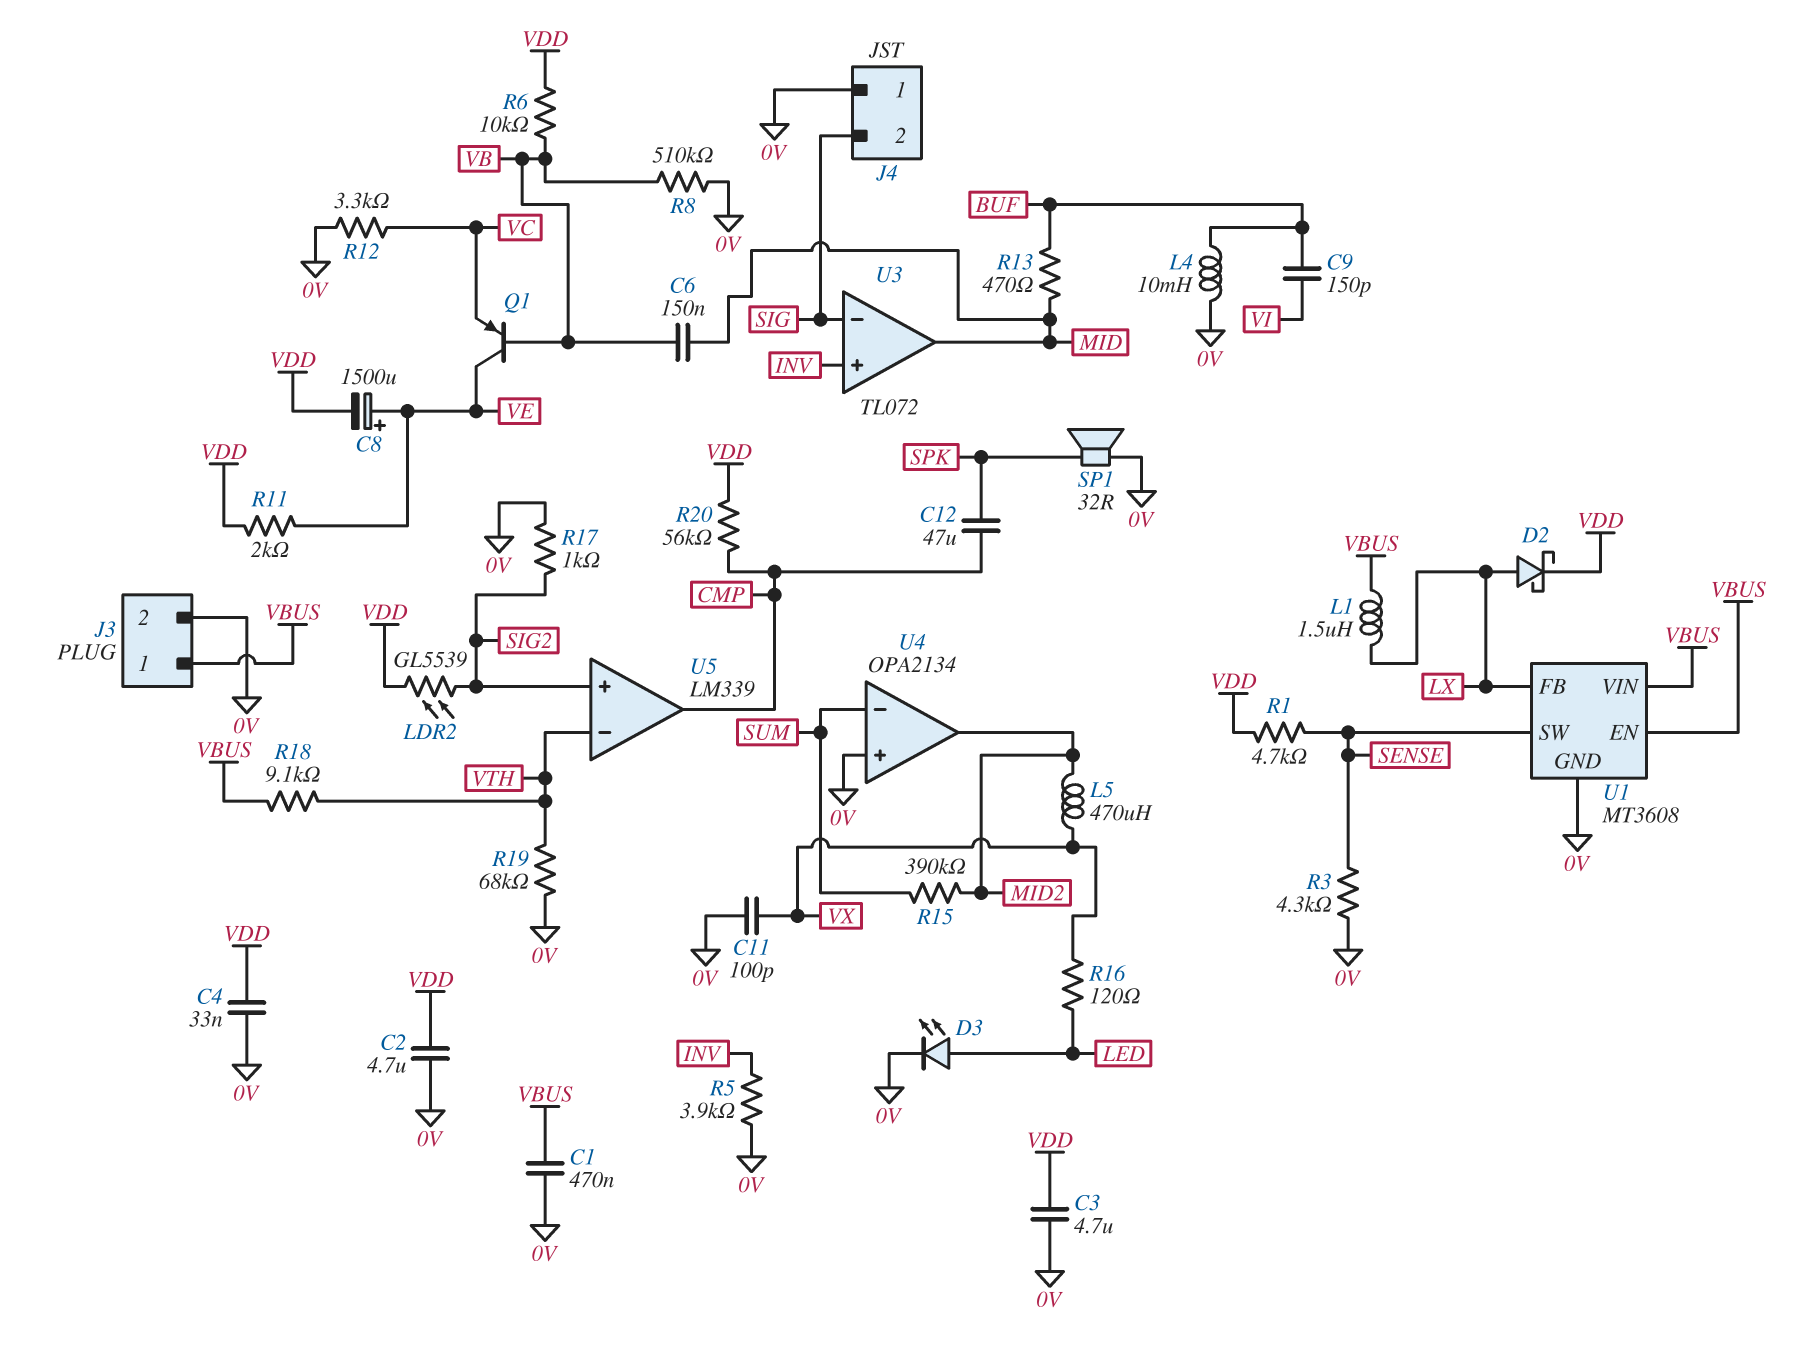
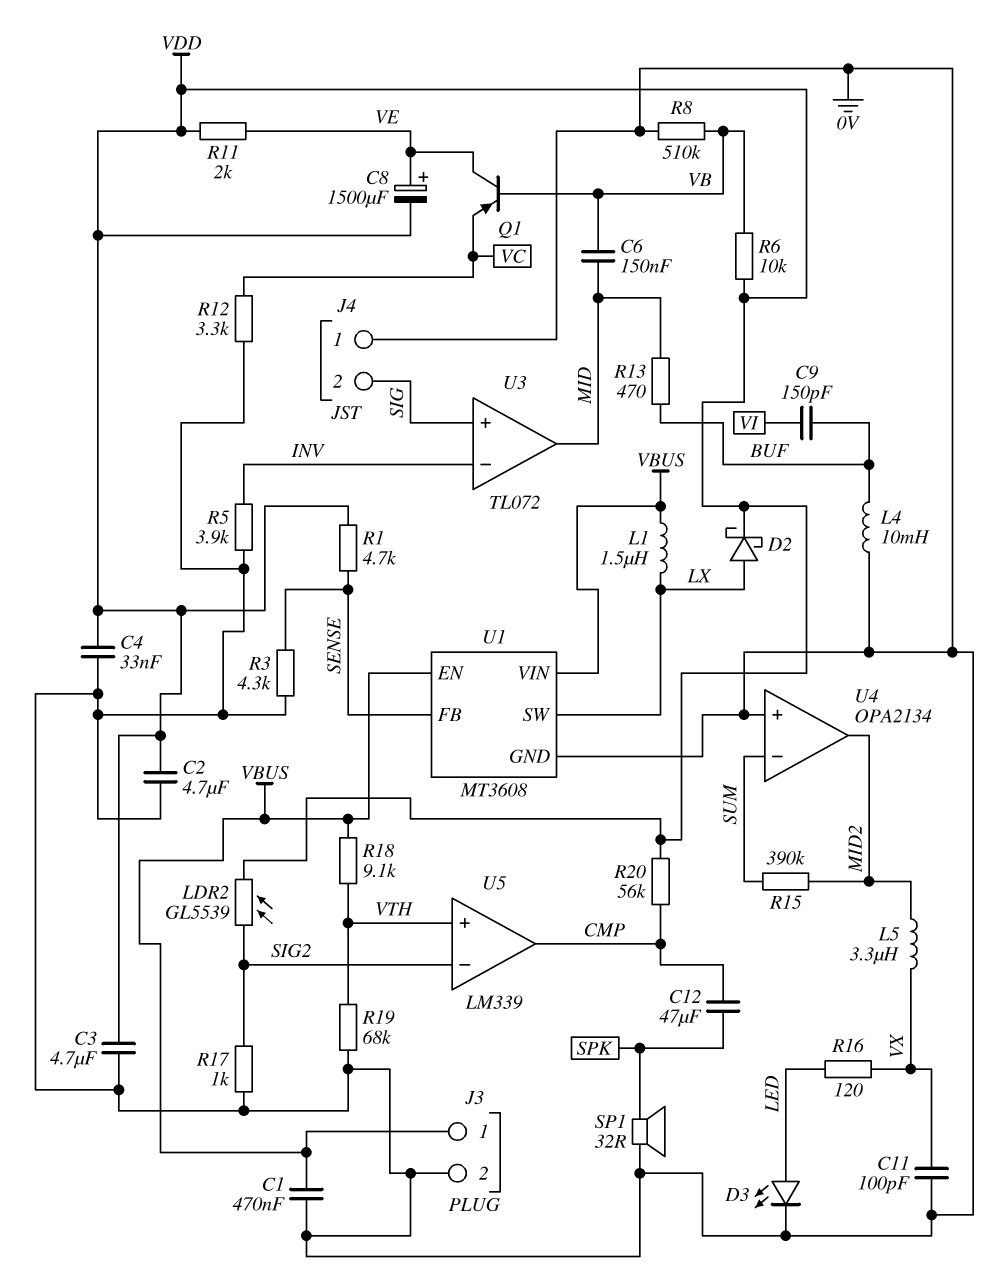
L5: 470uH (MID2, VX) -> 3.3uH (MID2, VX)
U1 pin FB: LX -> SENSE
U1 pin SW: SENSE -> LX
U3 pin in+: INV -> SIG
U3 pin in-: SIG -> INV
U5 pin in+: SIG2 -> VTH
U5 pin in-: VTH -> SIG2

